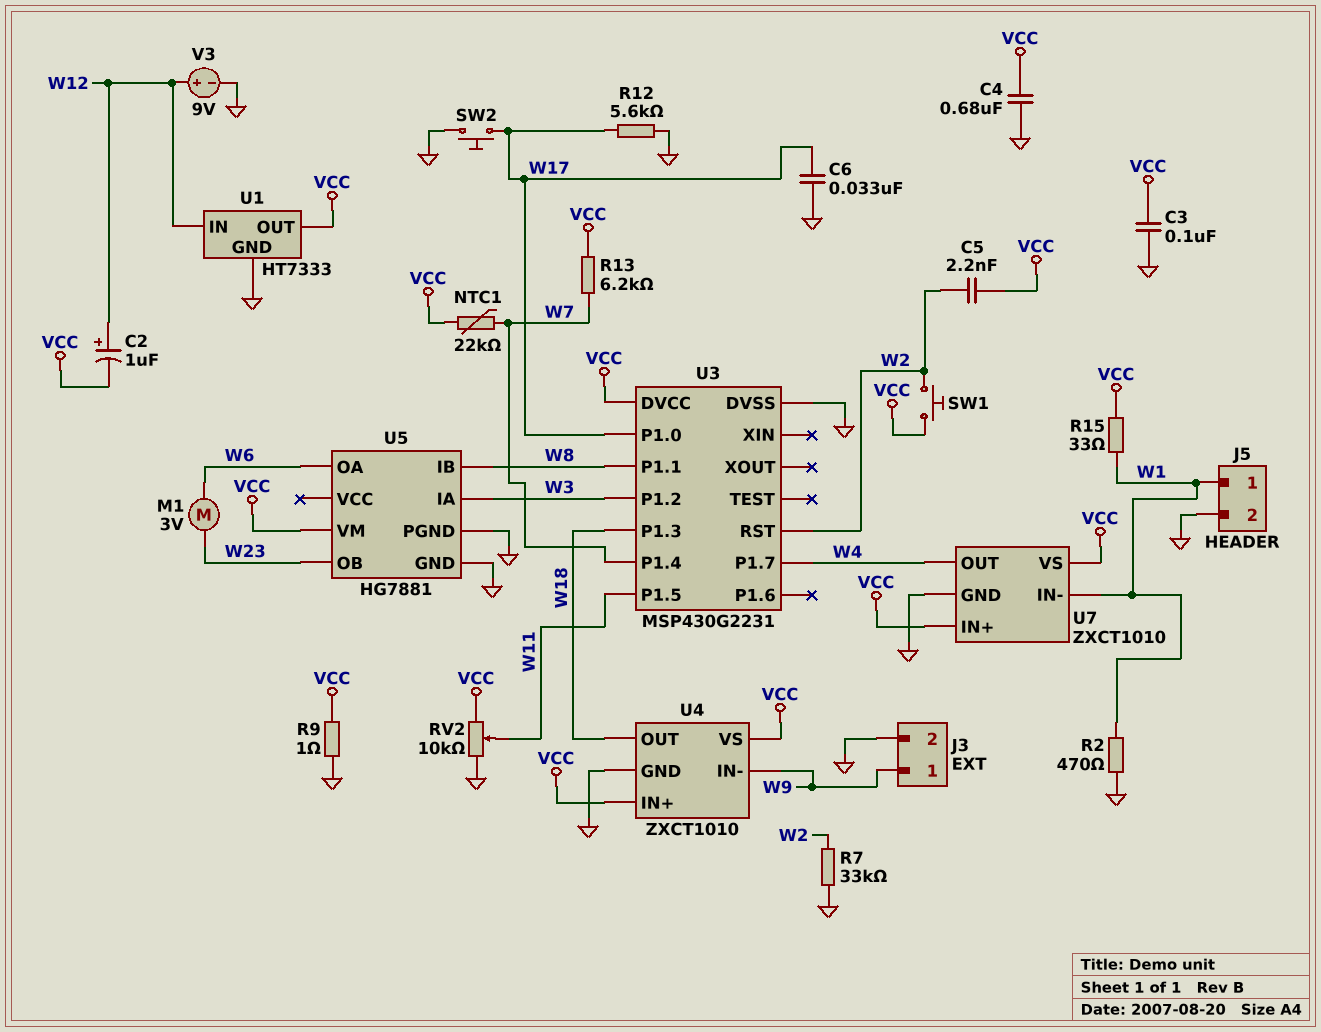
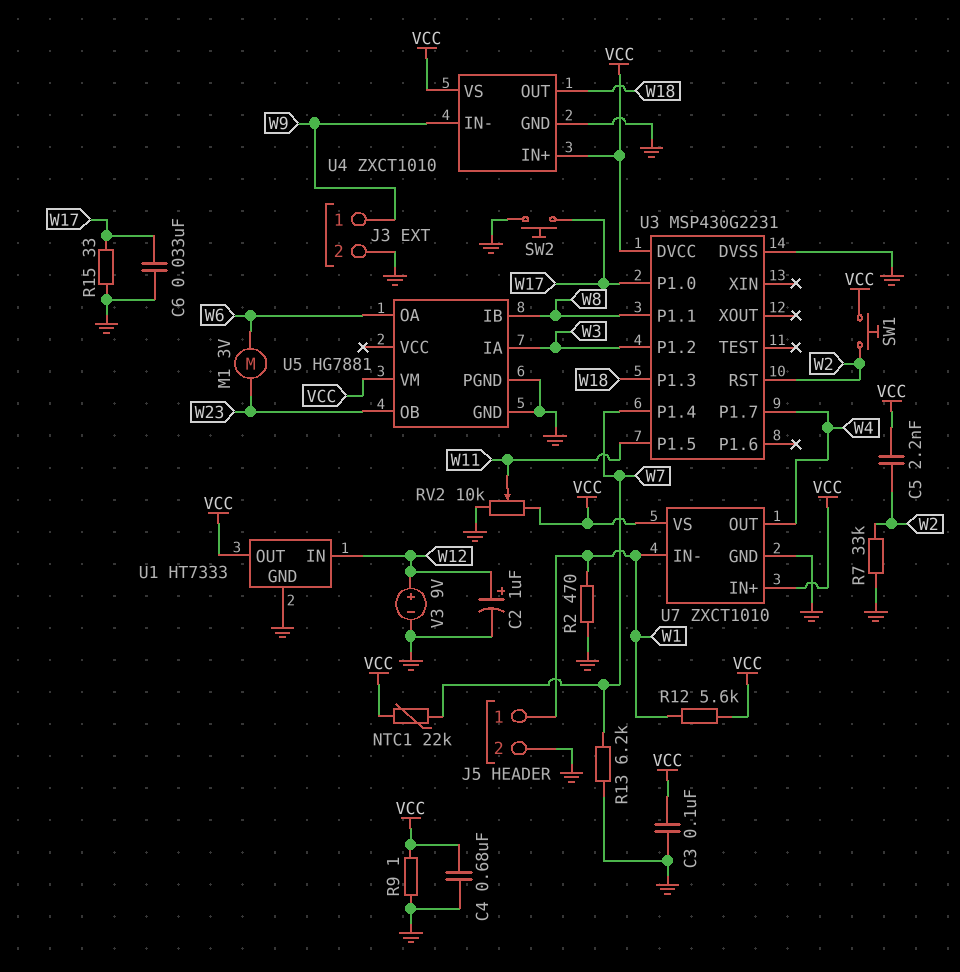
C2: 1uF (plus W12, minus VCC) -> 1uF (plus W12, minus GND)
R12: 5.6k (GND, W17) -> 5.6k (VCC, W1)
R13: 6.2k (VCC, W7) -> 6.2k (GND, W7)
R15: 33 (VCC, W1) -> 33 (GND, W17)

